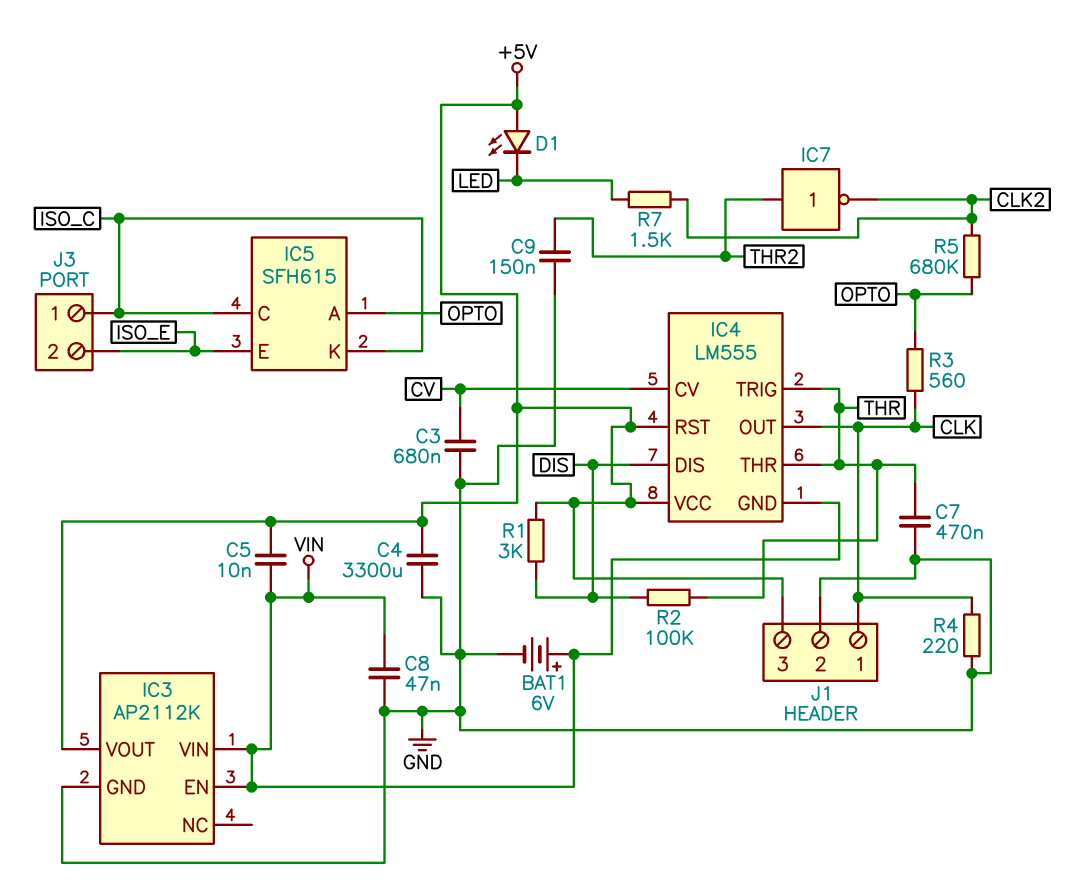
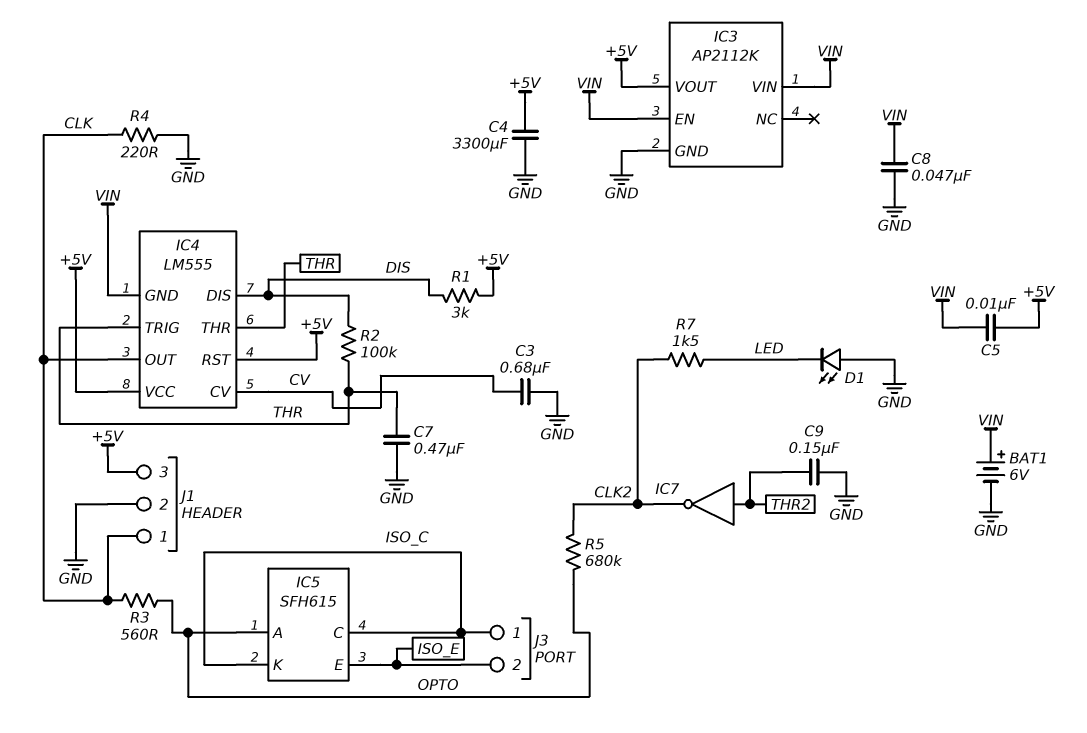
D1: LED (A +5V, K LED) -> LED (A GND, K LED)

